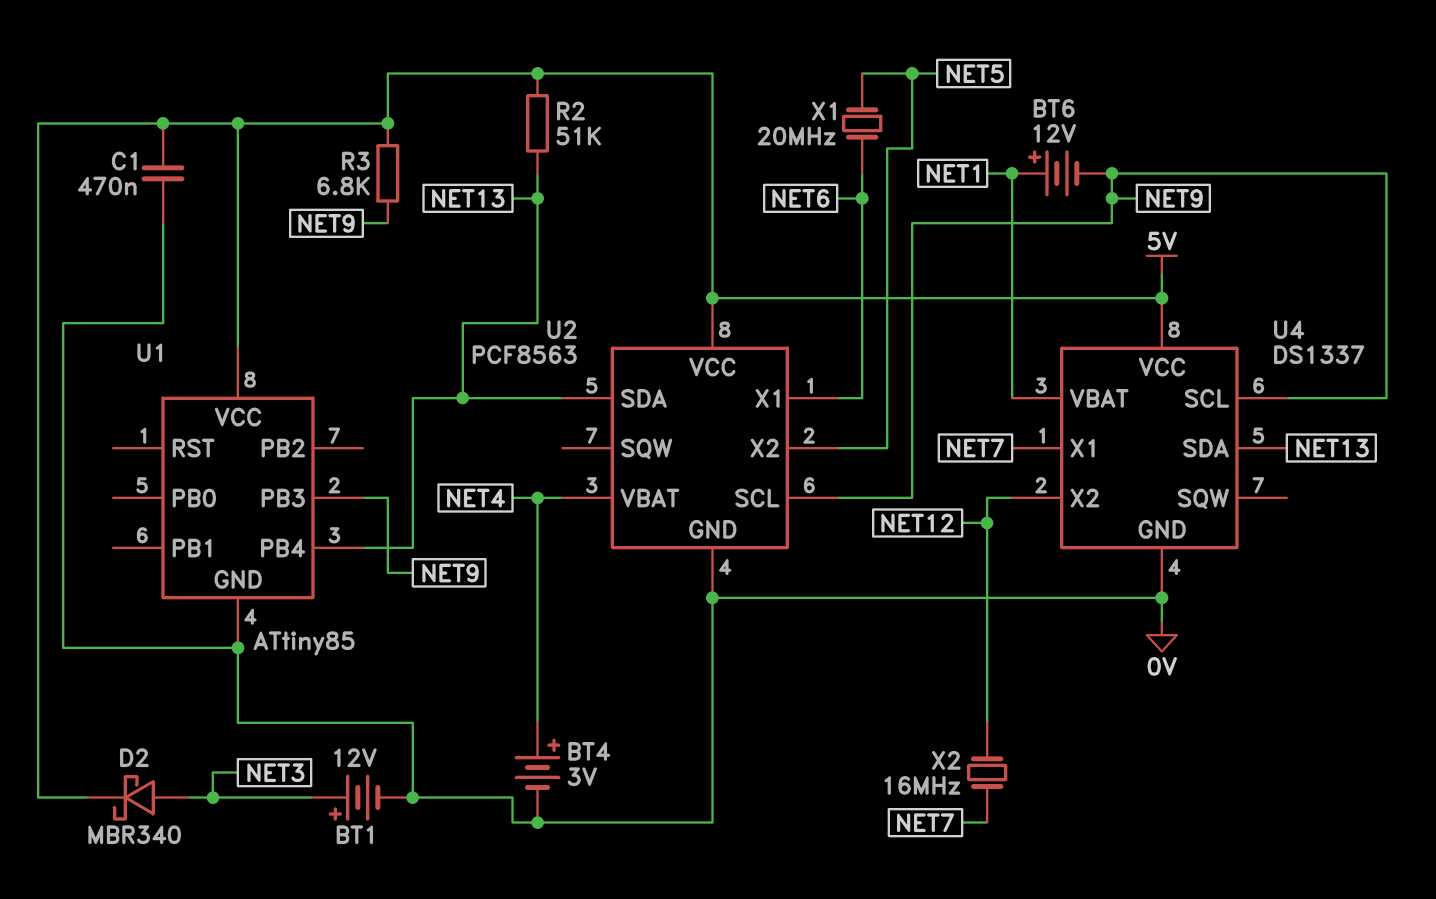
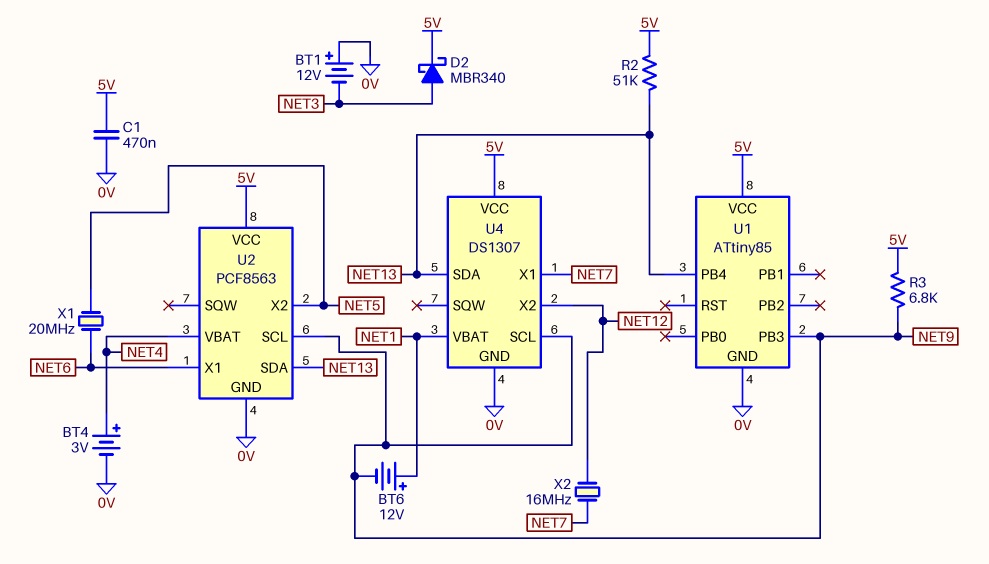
BT1: 12V (plus NET3, minus 0V) -> 12V (plus 0V, minus NET3)
U4: DS1337 -> DS1307

